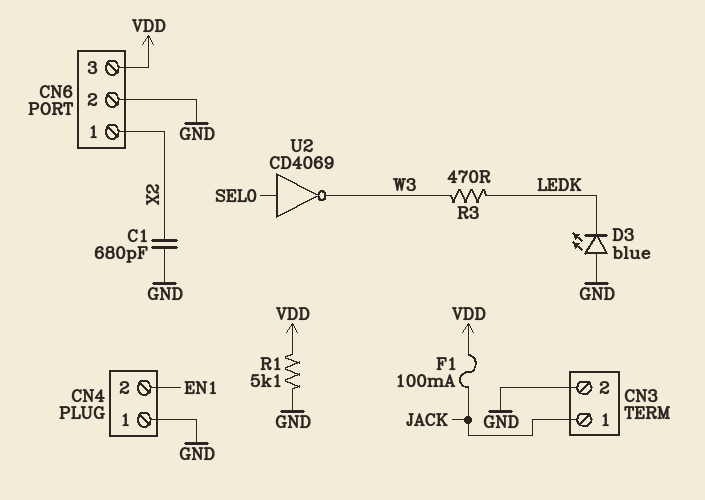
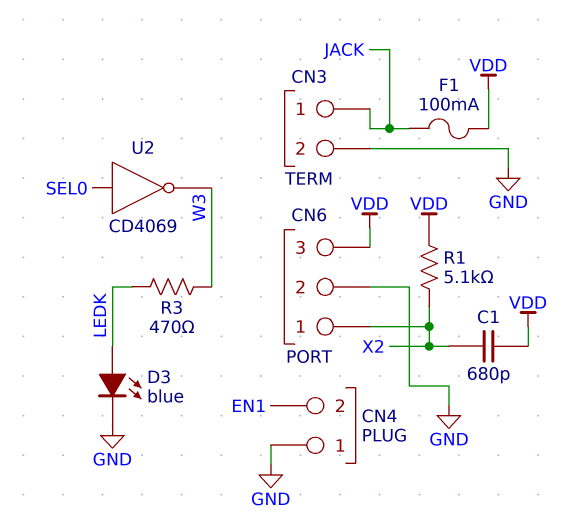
C1: 680pF (GND, X2) -> 680pF (VDD, X2)
D3: LED blue (A GND, K LEDK) -> LED blue (A LEDK, K GND)
R1: 5.1k (GND, VDD) -> 5.1k (VDD, X2)

